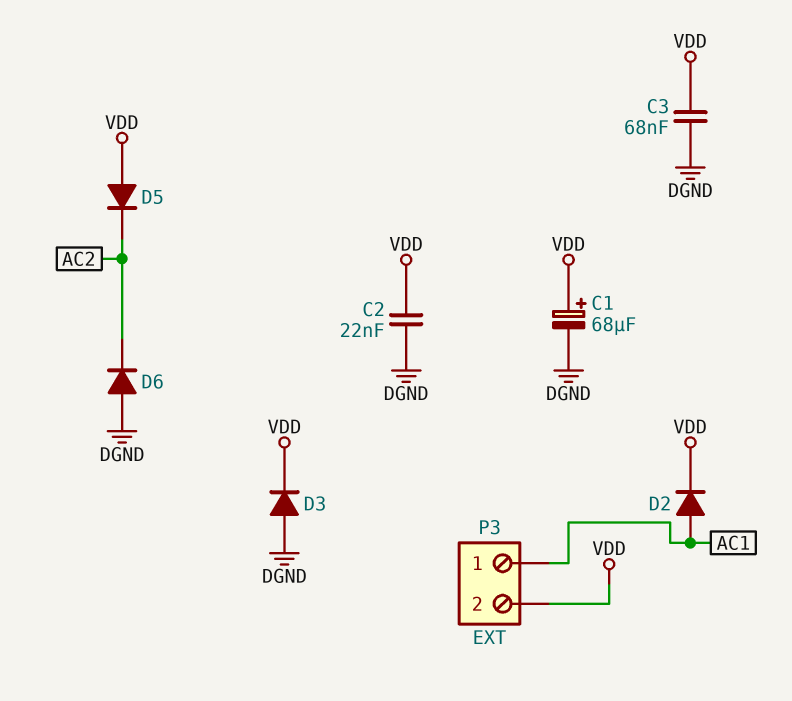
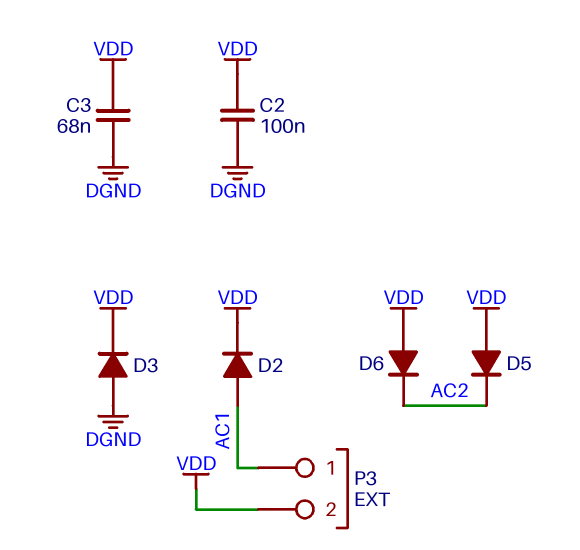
C1: 68uF (plus VDD, minus DGND) -> none
C2: 22nF (DGND, VDD) -> 100nF (DGND, VDD)
D6: diode (A DGND, K AC2) -> diode (A VDD, K AC2)

